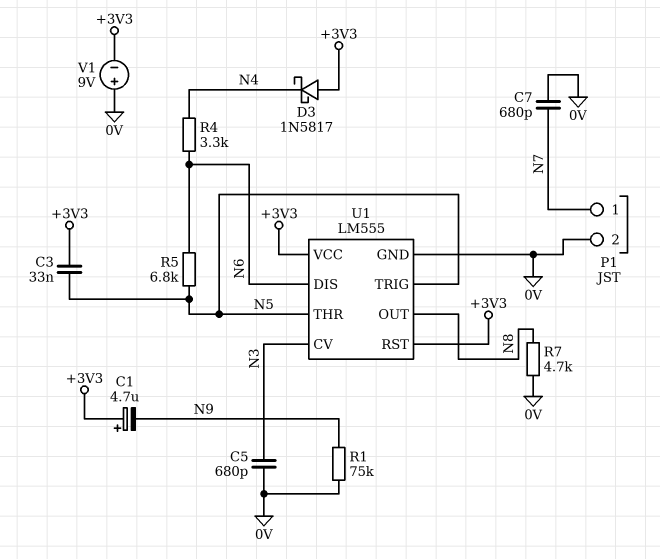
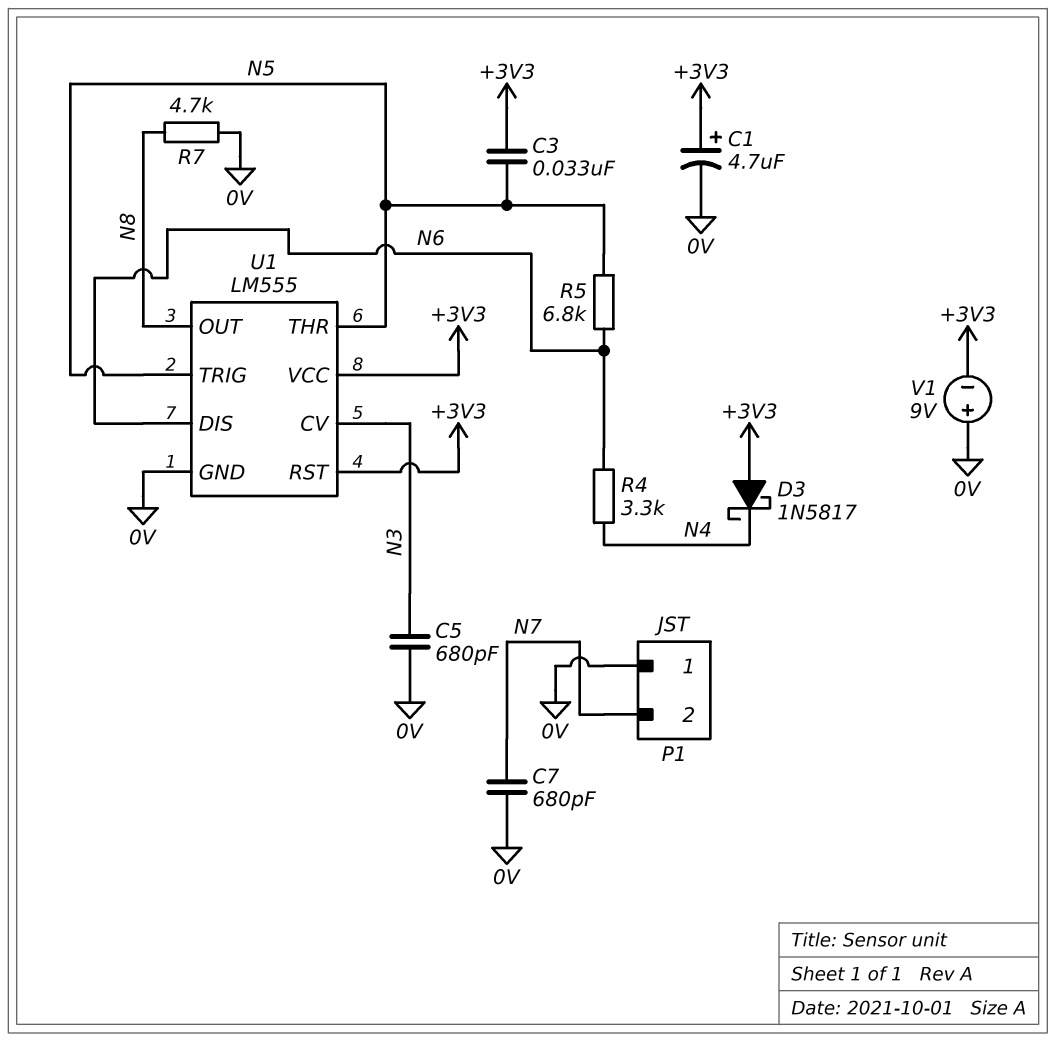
C1: 4.7uF (plus +3V3, minus N9) -> 4.7uF (plus +3V3, minus 0V)
P1 pin 1: N7 -> 0V
P1 pin 2: 0V -> N7
R1: 75k (0V, N9) -> none

